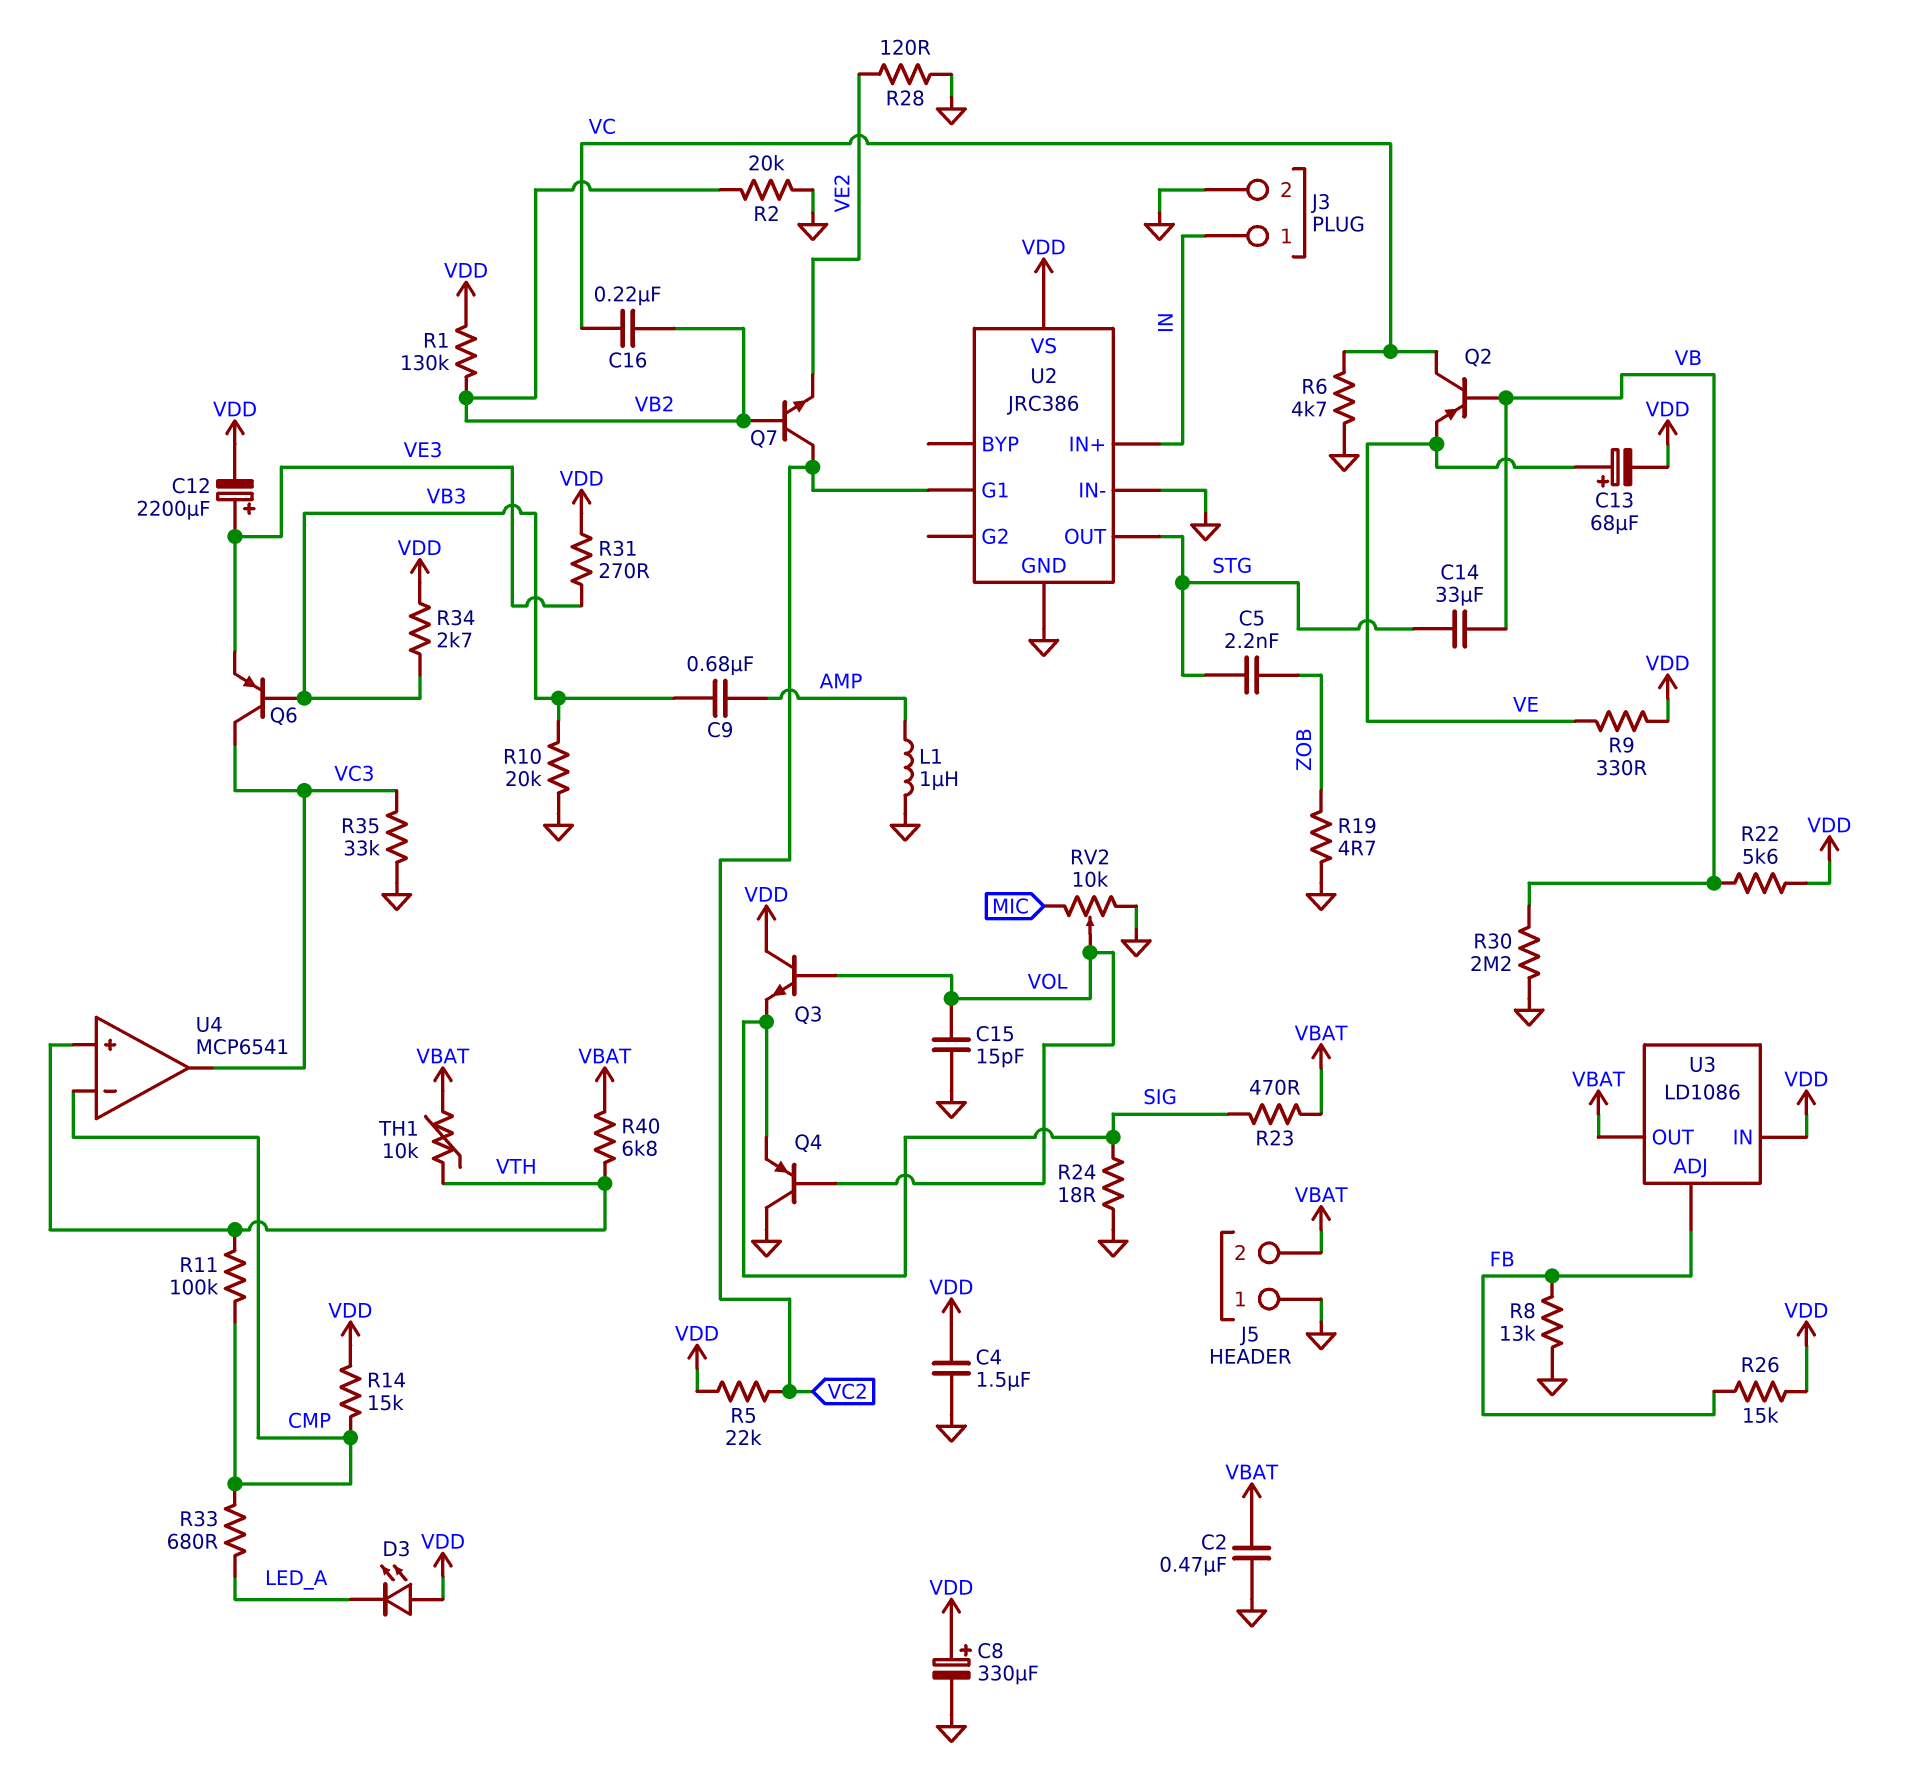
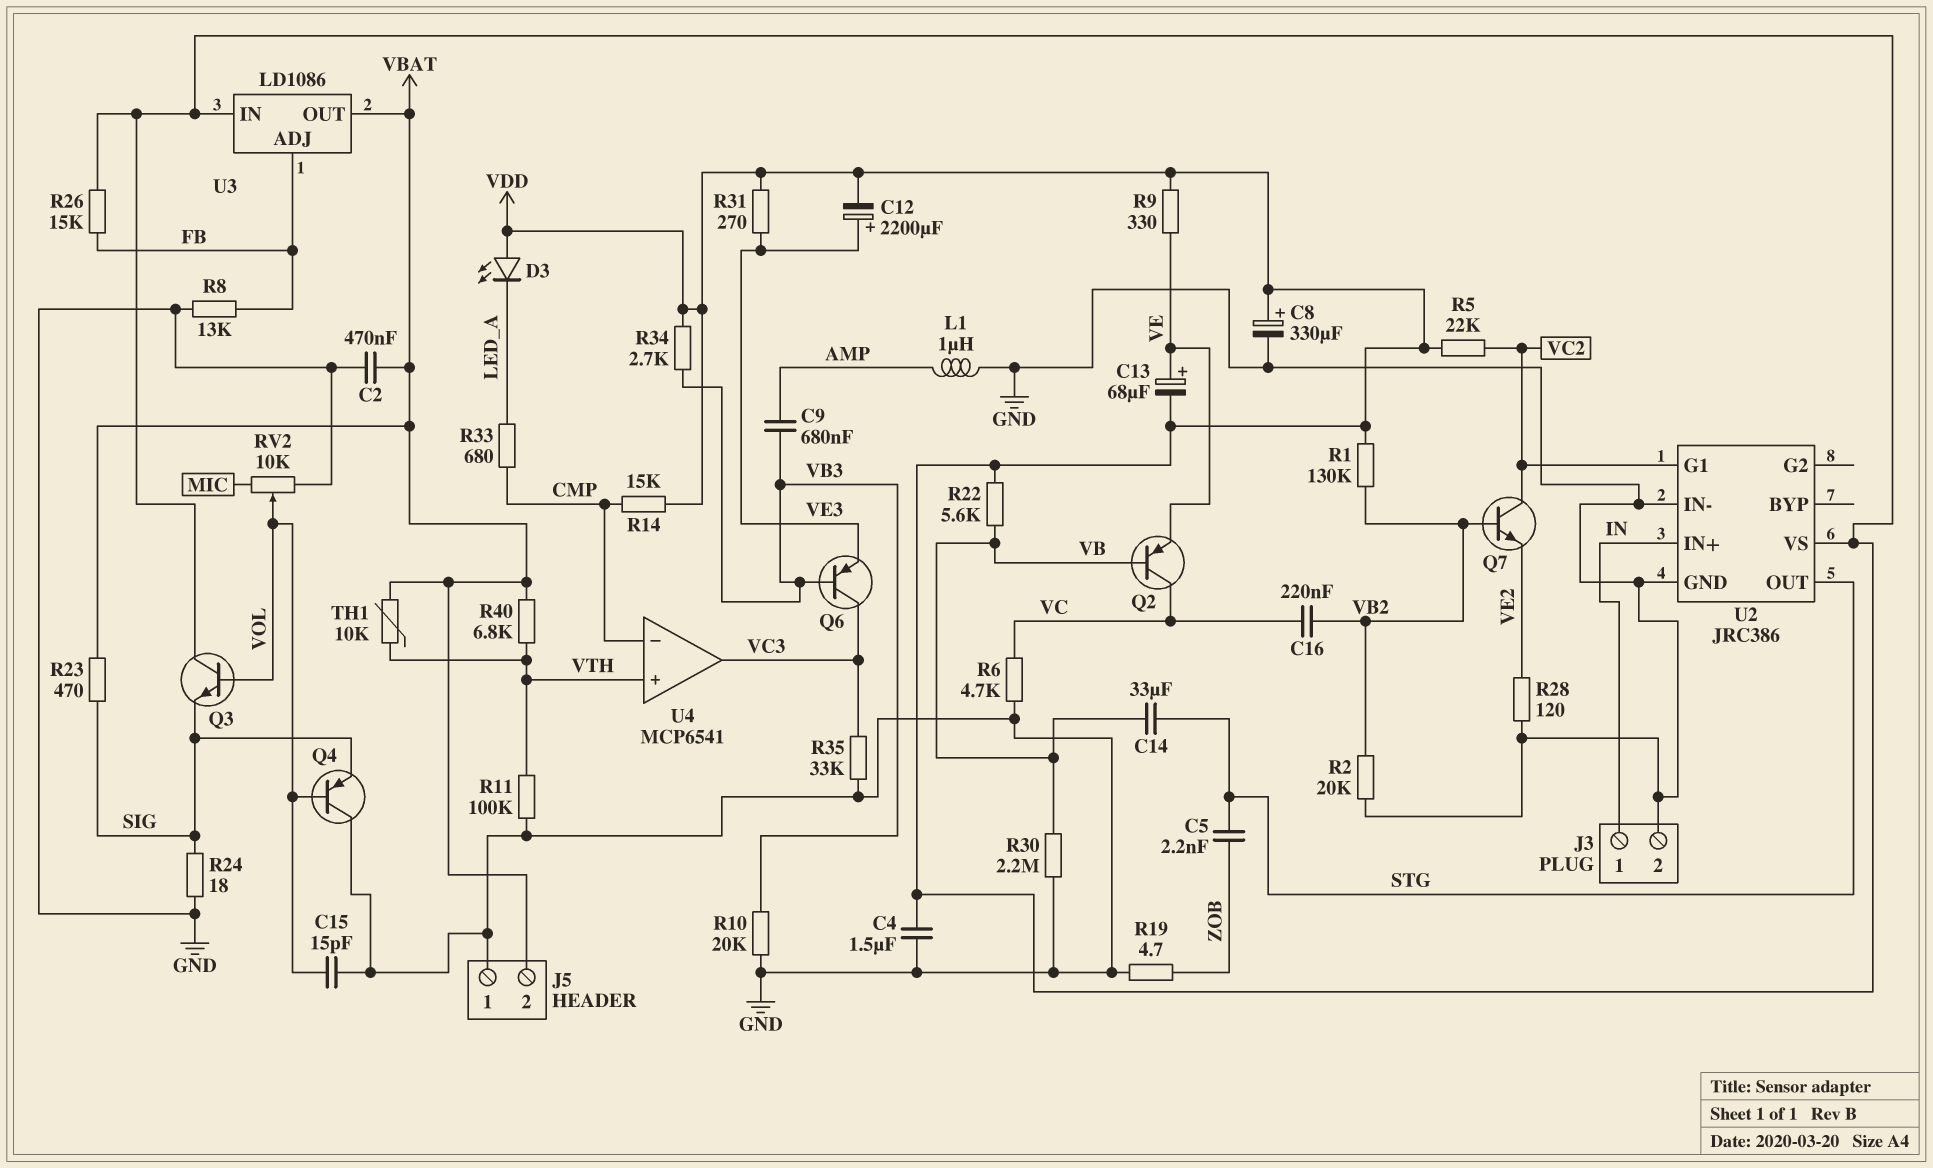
R11: 100k (CMP, VTH) -> 100k (GND, VTH)

